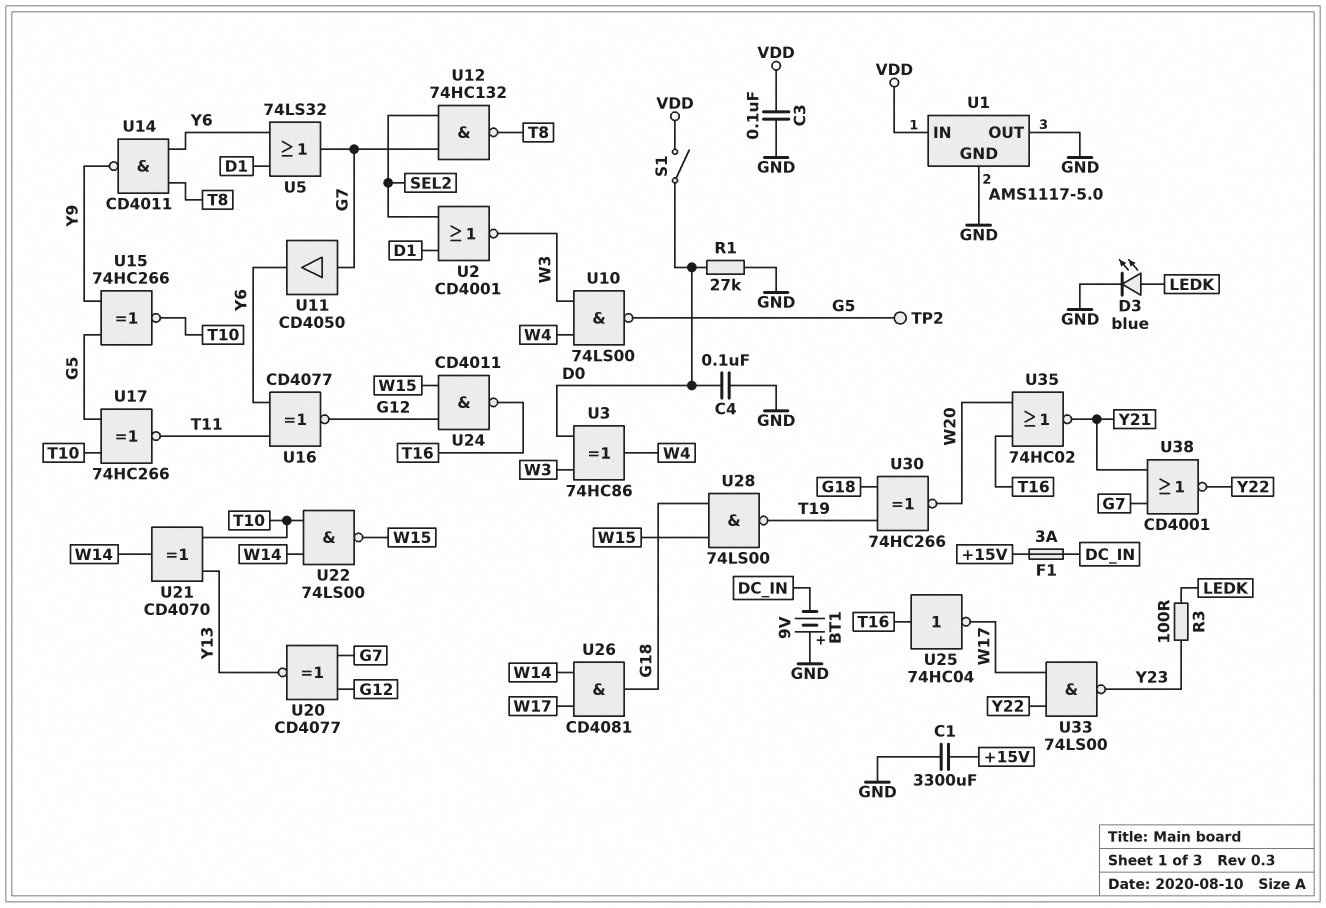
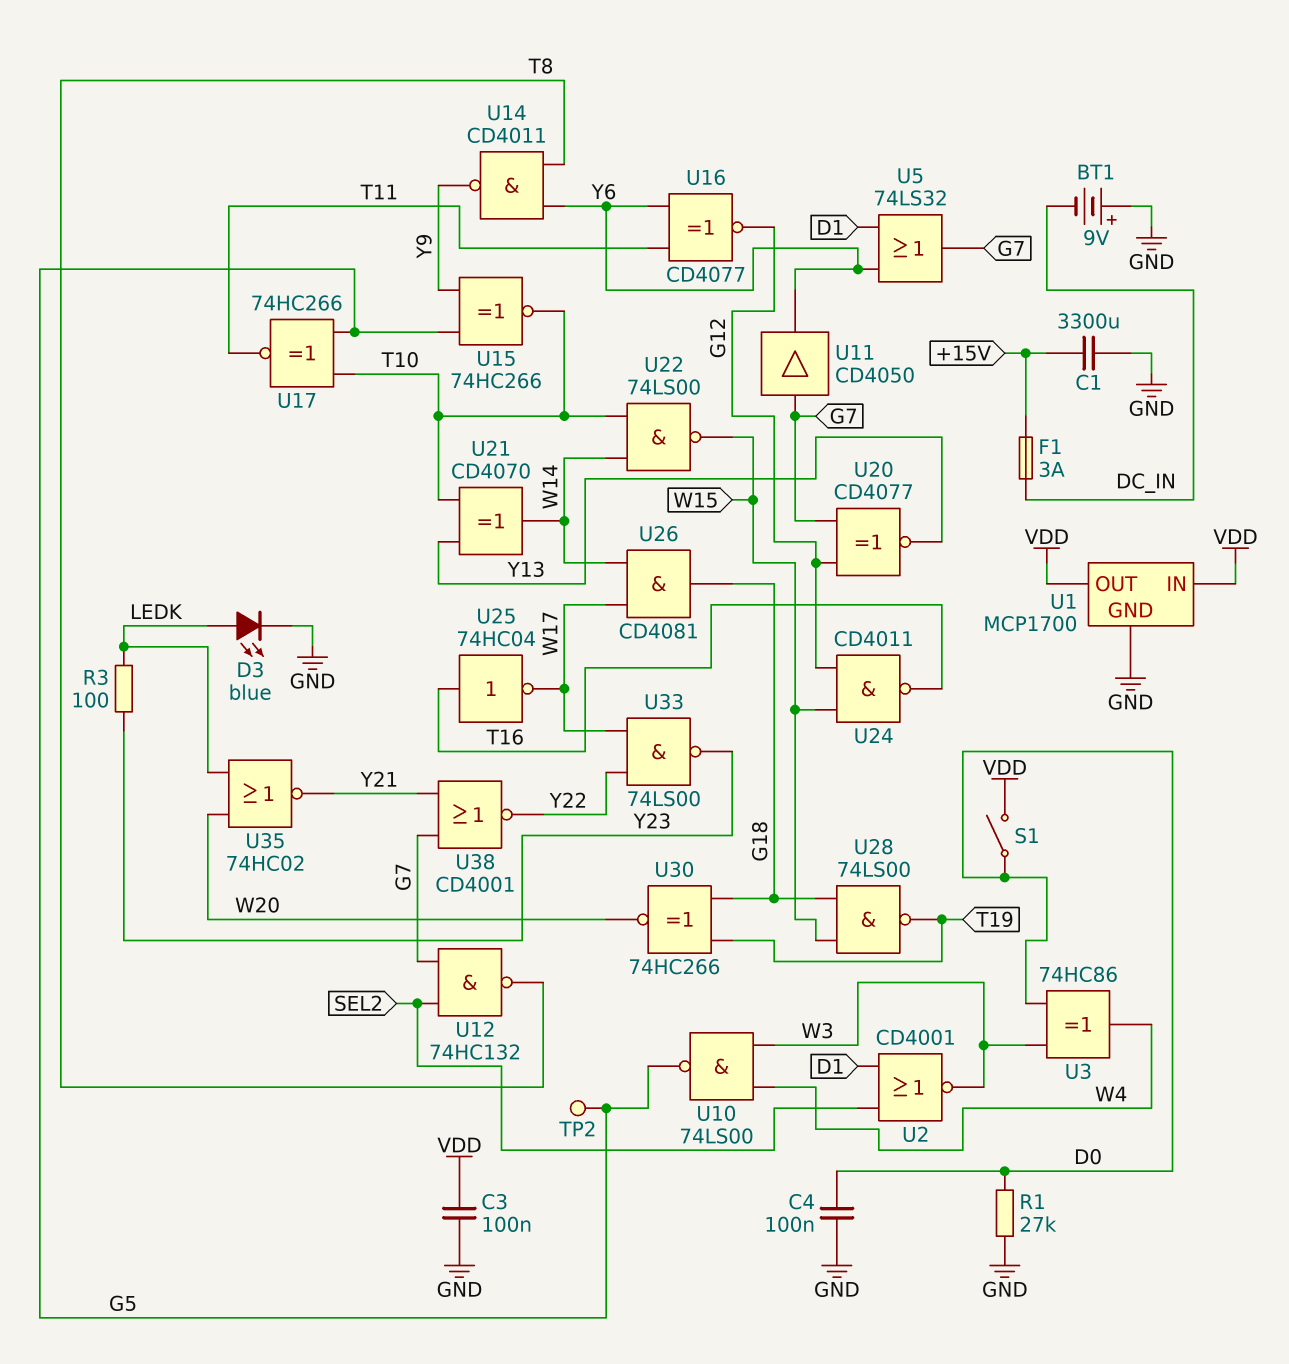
U1: AMS1117-5.0 -> MCP1700
U1 pin OUT: GND -> VDD
U35: NOR 74HC02 (in T16, in W20, out Y21) -> NOR 74HC02 (in LEDK, in W20, out Y21)

